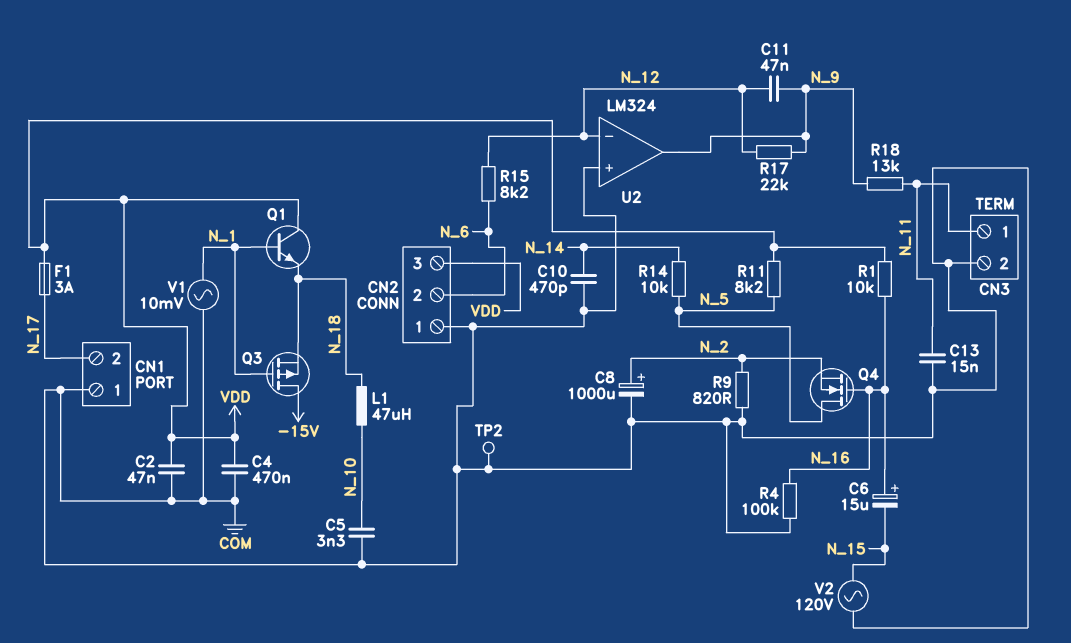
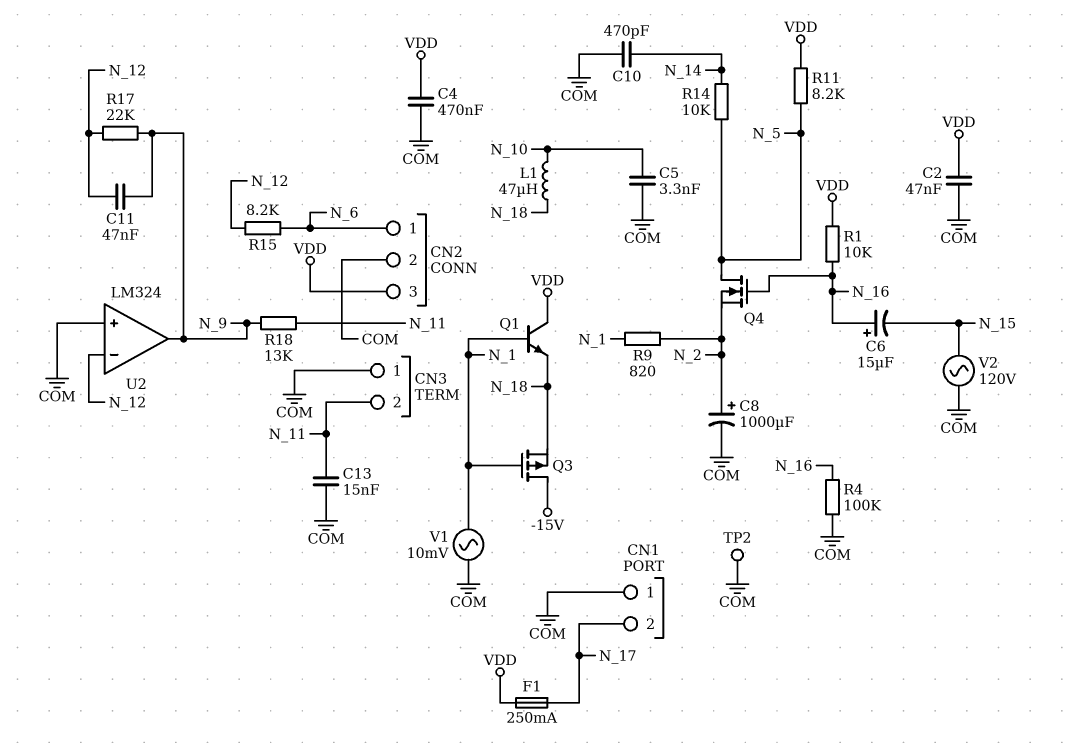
CN2 pin 1: COM -> N_6
CN2 pin 2: N_6 -> COM
CN3 pin 1: N_11 -> COM
CN3 pin 2: COM -> N_11
F1: 3A (N_17, VDD) -> 250mA (N_17, VDD)
R9: 820 (COM, N_2) -> 820 (N_1, N_2)

